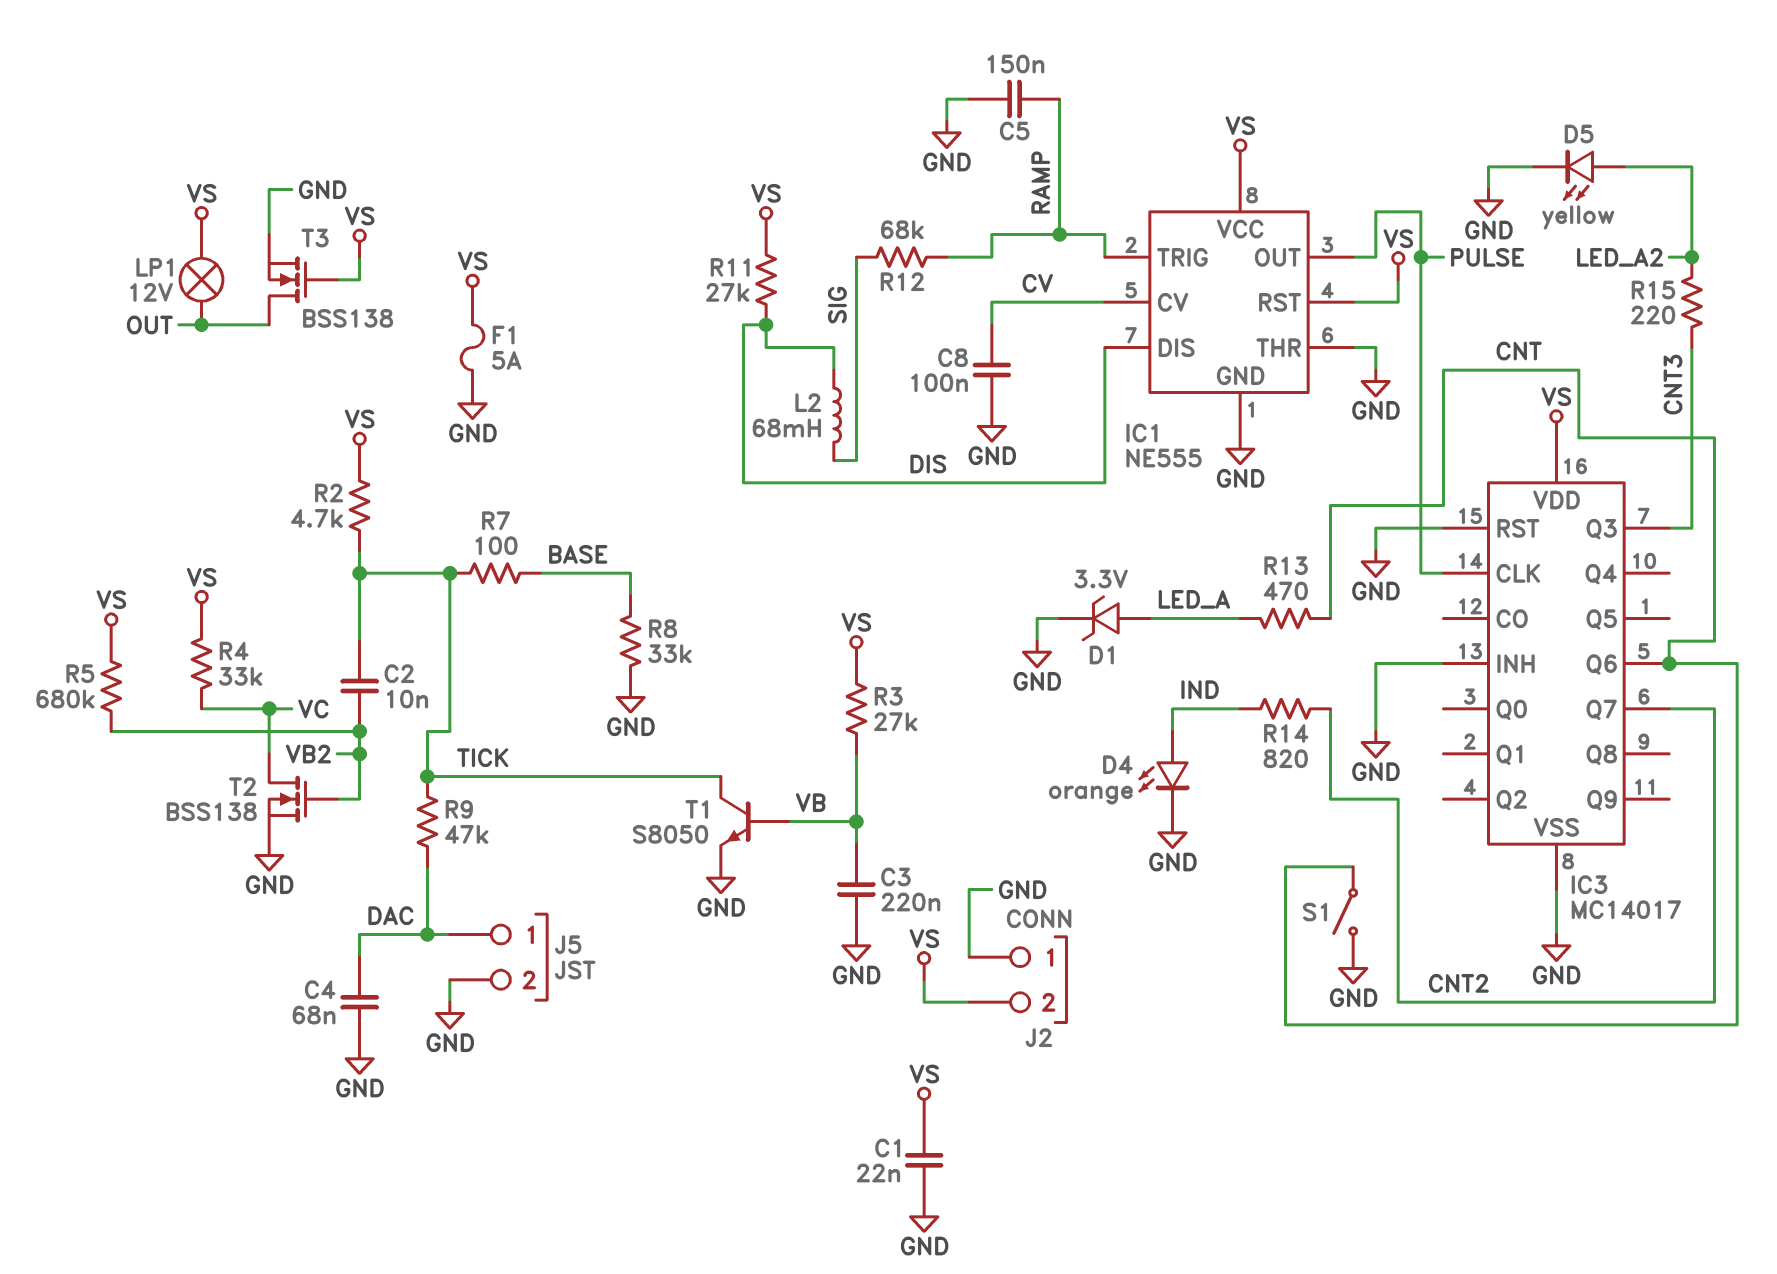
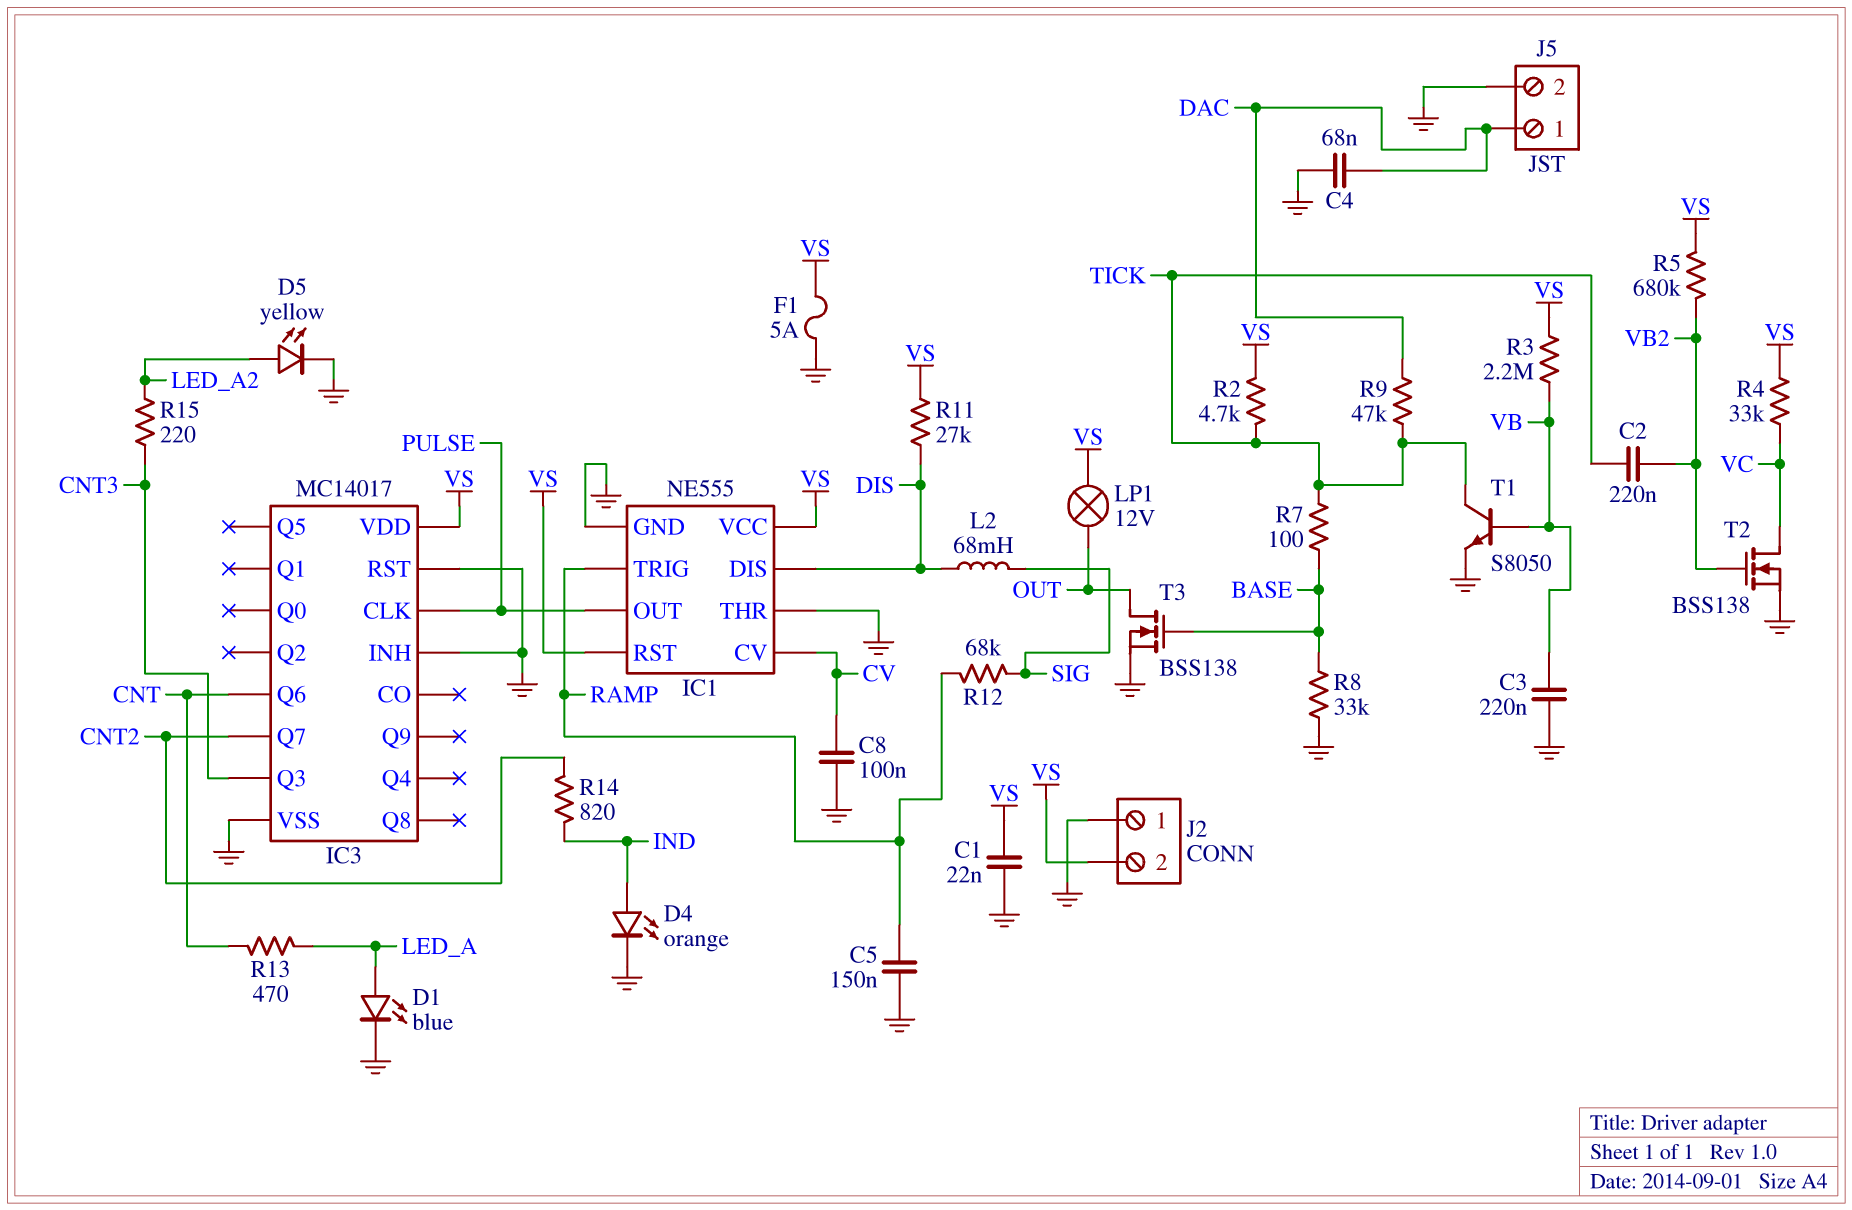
C2: 10nF (TICK, VB2) -> 220nF (TICK, VB2)
D1: zener 3.3V (A LED_A, K GND) -> LED blue (A LED_A, K GND)
R3: 27k (VB, VS) -> 2.2M (VB, VS)
S1: switch (CNT, GND) -> none
T3: NMOS BSS138 (G VS, D OUT, S GND) -> NMOS BSS138 (G BASE, D OUT, S GND)

